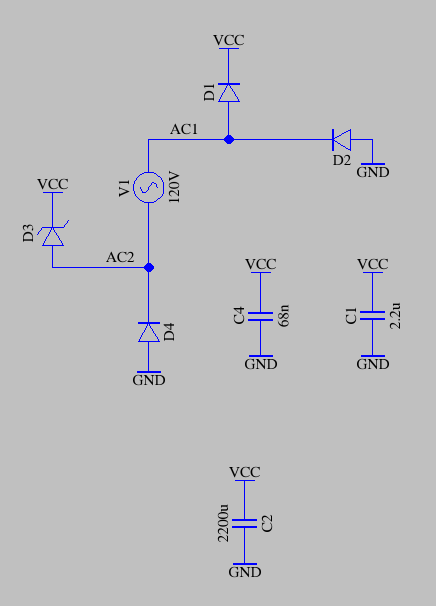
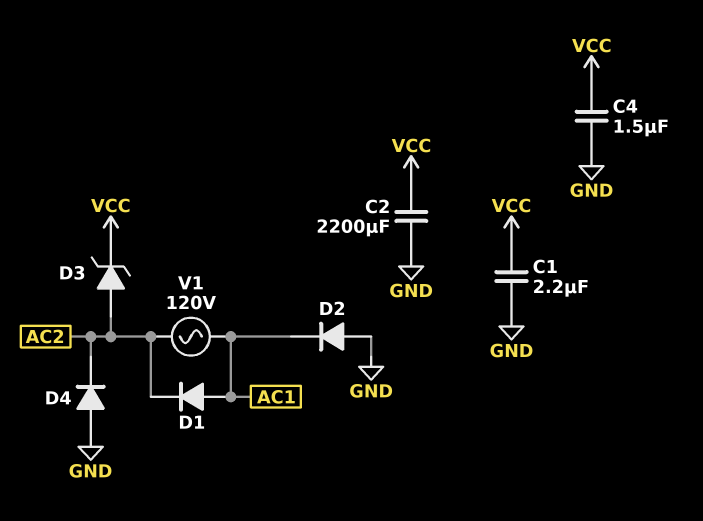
C4: 68nF (GND, VCC) -> 1.5uF (GND, VCC)
D1: diode (A AC1, K VCC) -> diode (A AC1, K AC2)

